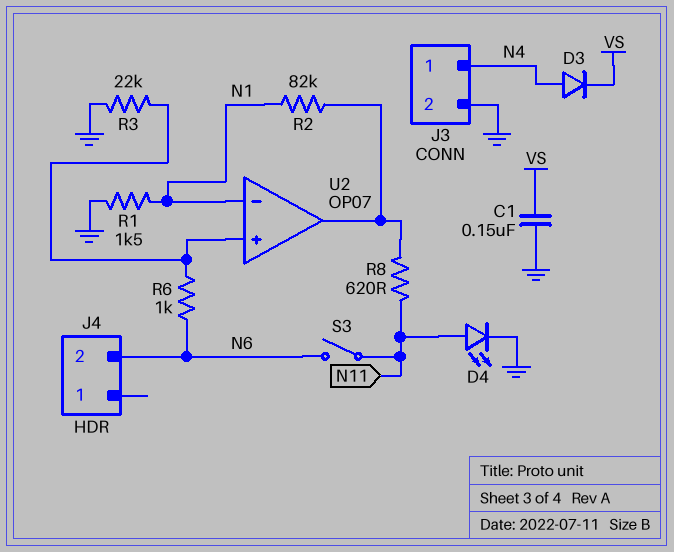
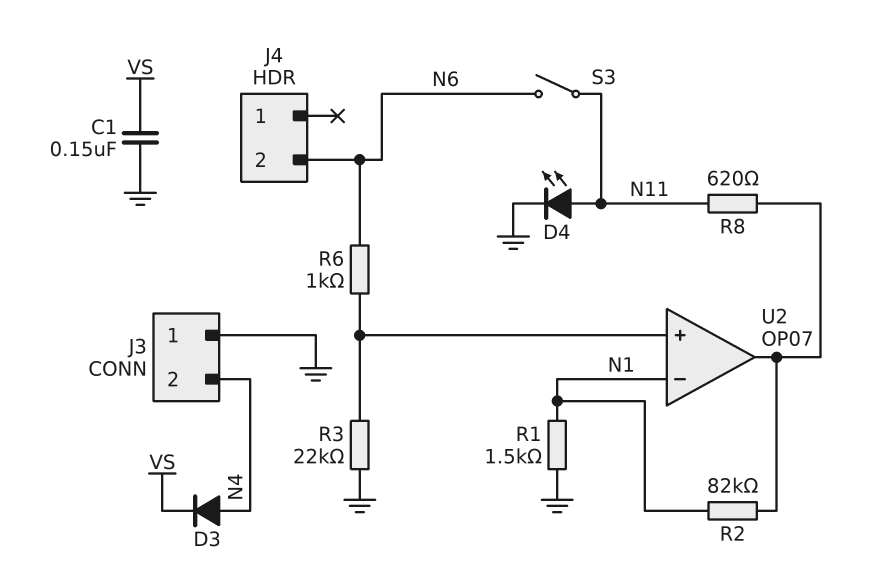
J3 pin 1: N4 -> GND
J3 pin 2: GND -> N4

